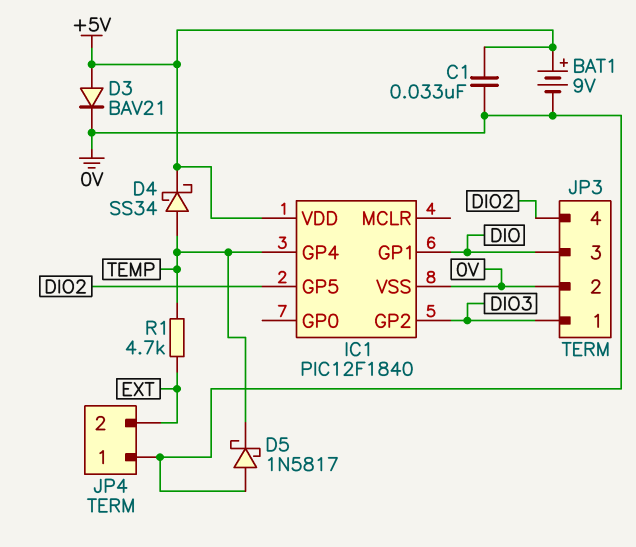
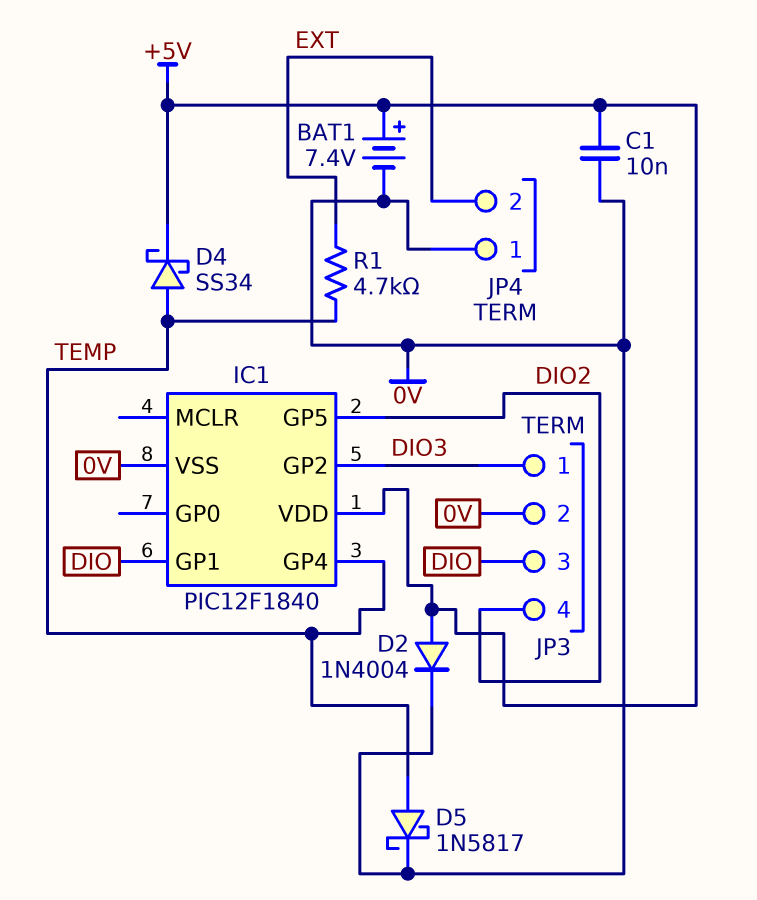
BAT1: 9V (plus +5V, minus 0V) -> 7.4V (plus +5V, minus 0V)
C1: 33nF (+5V, 0V) -> 10nF (+5V, 0V)
D2: none -> diode 1N4004 (A +5V, K 0V)
D3: diode BAV21 (A +5V, K 0V) -> none
D5: schottky 1N5817 (A 0V, K TEMP) -> schottky 1N5817 (A TEMP, K 0V)

